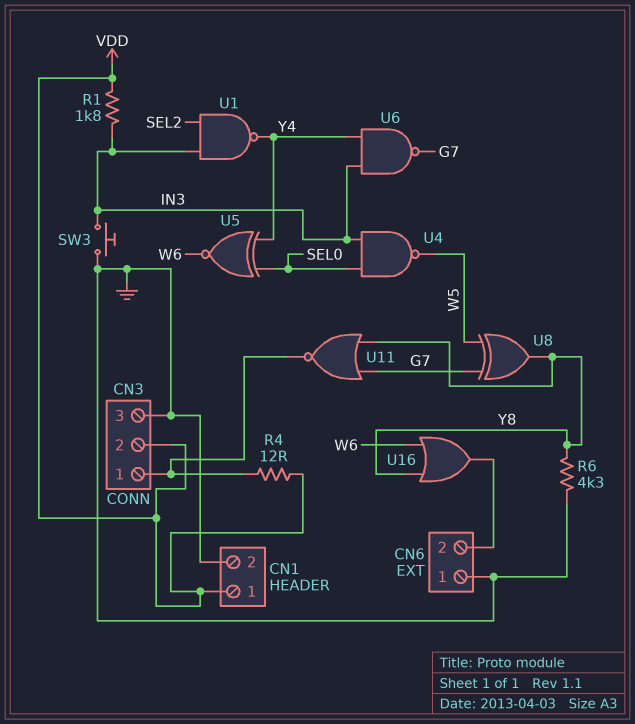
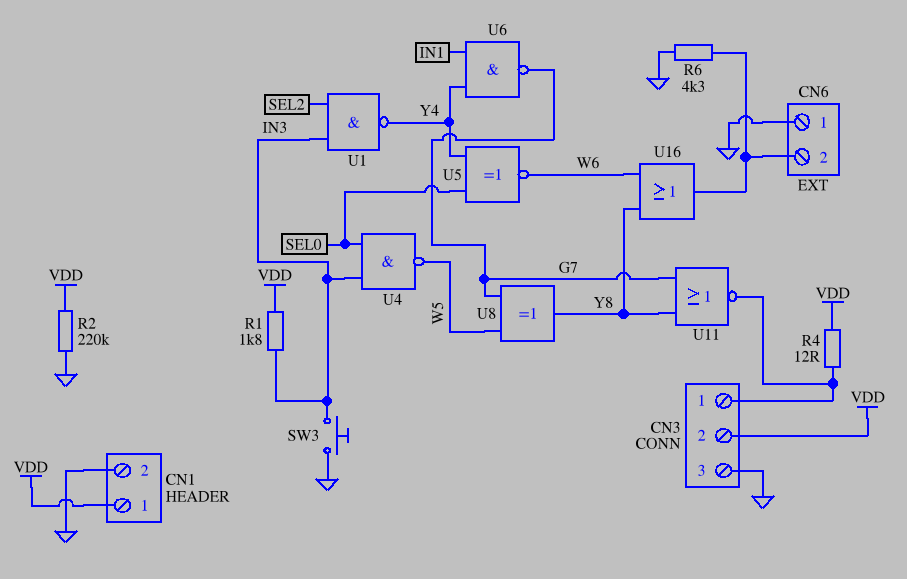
R2: none -> 220k (GND, VDD)
R6: 4.3k (GND, Y8) -> 4.3k (CN6/2, GND)
U6: NAND (in IN3, in Y4, out G7) -> NAND (in IN1, in Y4, out G7)

